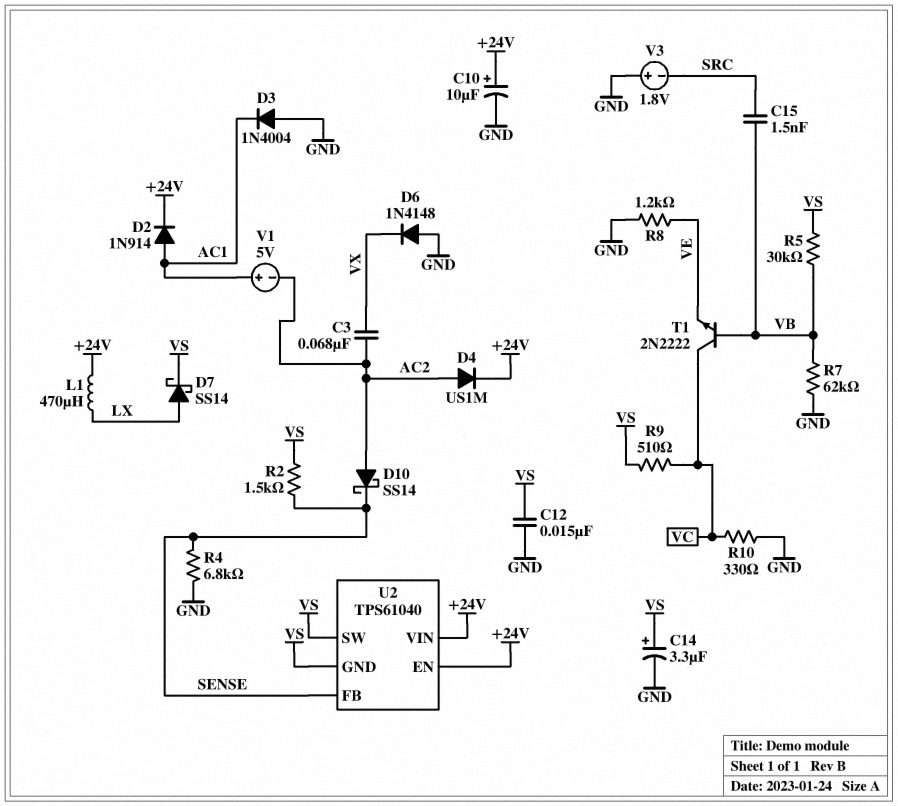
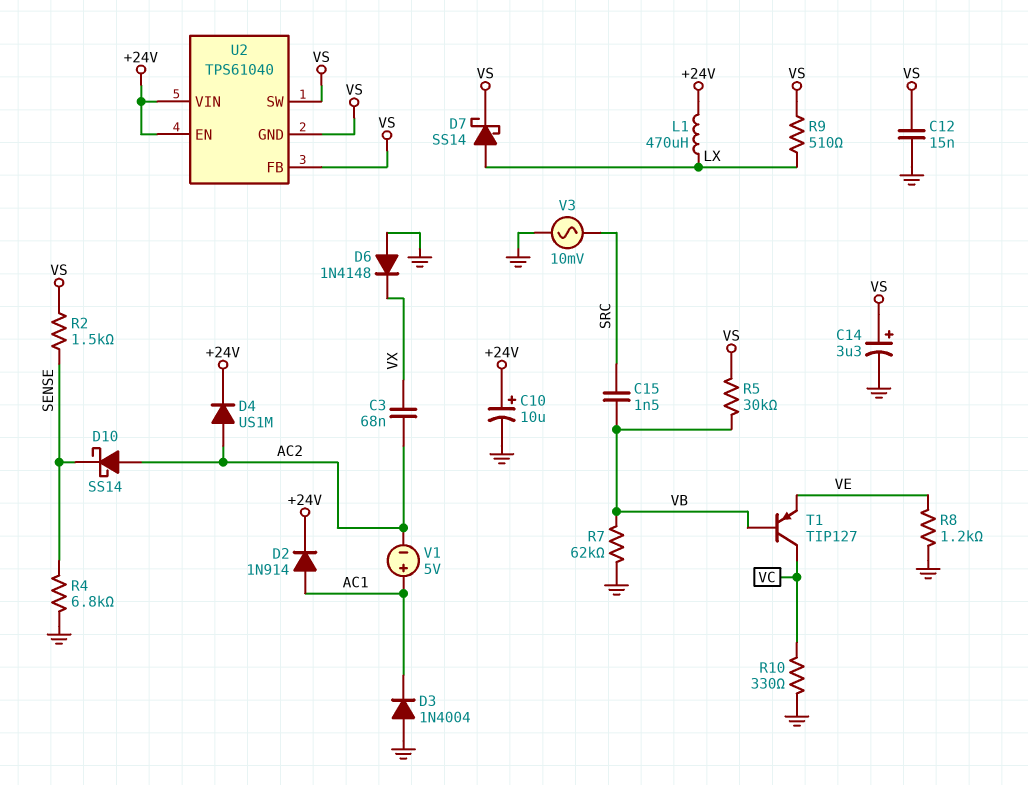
R9: 510 (VC, VS) -> 510 (LX, VS)
T1: NPN 2N2222 (B VB, C VC, E VE) -> PNP TIP127 (B VB, C VC, E VE)
U2 pin FB: SENSE -> VS
V3: 1.8V (plus GND, minus SRC) -> AC 10mV (GND, SRC)

